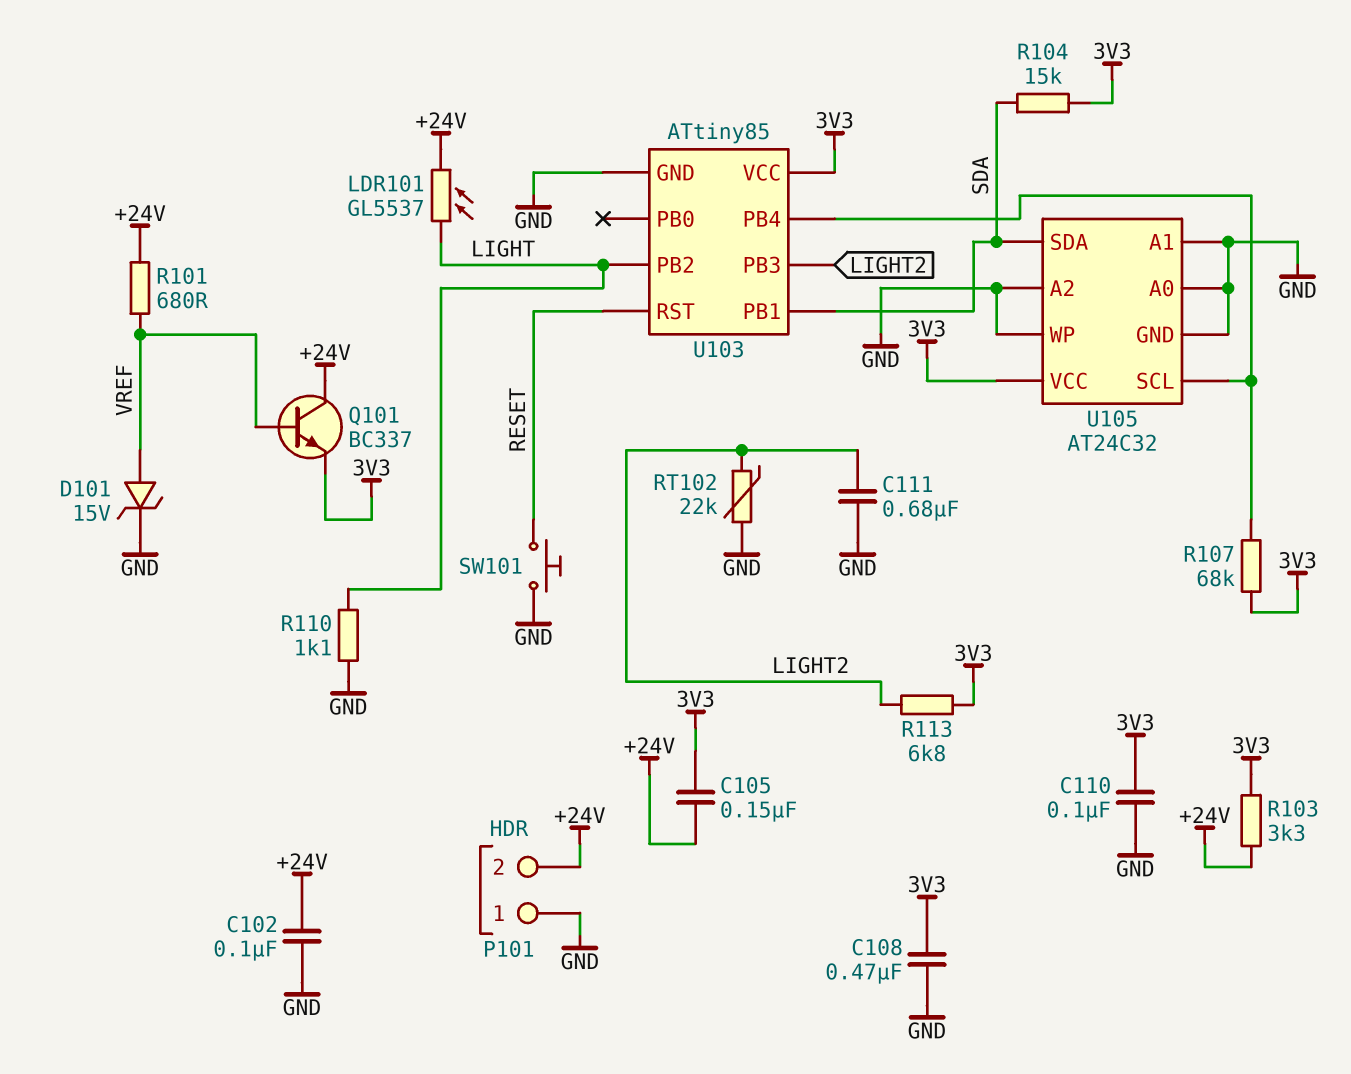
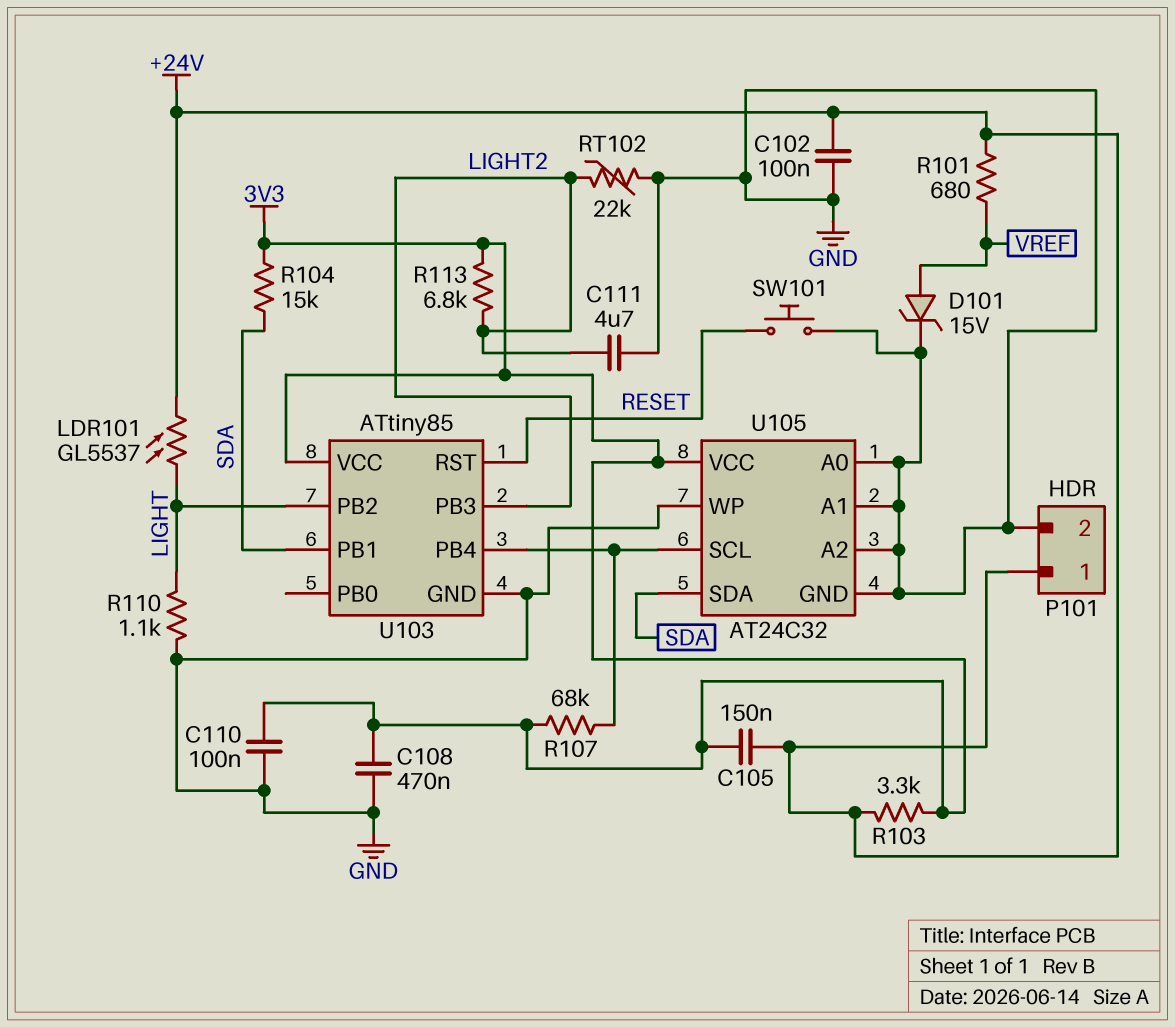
C111: 680nF (GND, LIGHT2) -> 4.7uF (GND, LIGHT2)
P101 pin 1: GND -> +24V
P101 pin 2: +24V -> GND
Q101: NPN BC337 (B VREF, C +24V, E 3V3) -> none

